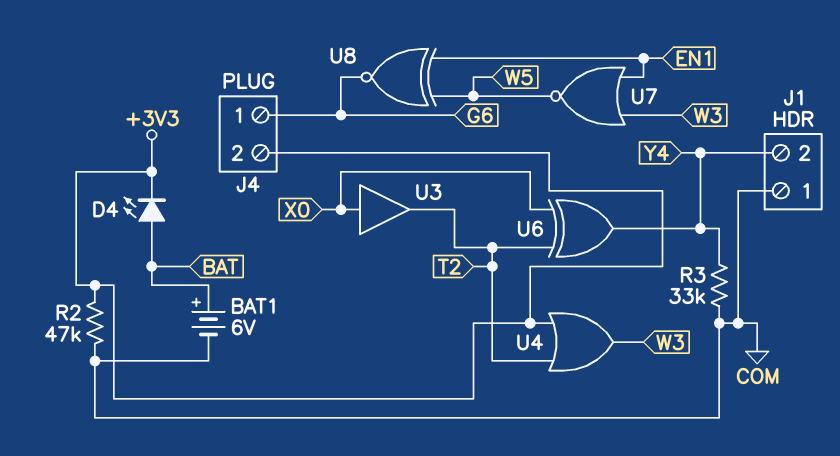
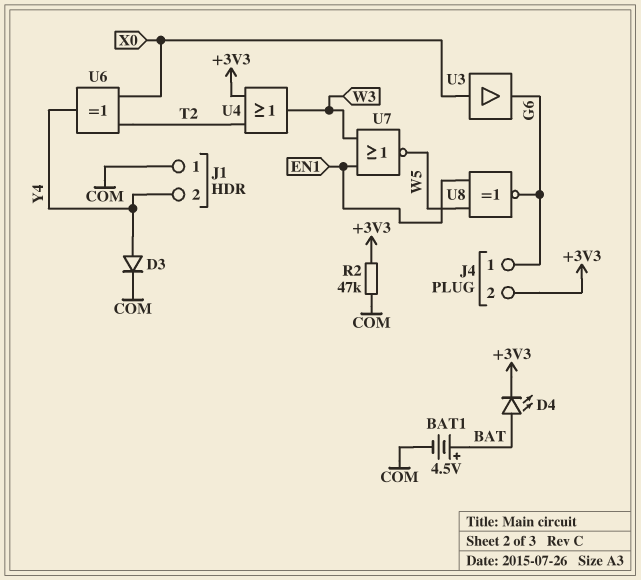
BAT1: 6V (plus BAT, minus COM) -> 4.5V (plus BAT, minus COM)
D3: none -> diode (A Y4, K COM)
R3: 33k (COM, Y4) -> none
U3: buffer (in X0, out T2) -> buffer (in X0, out G6)

